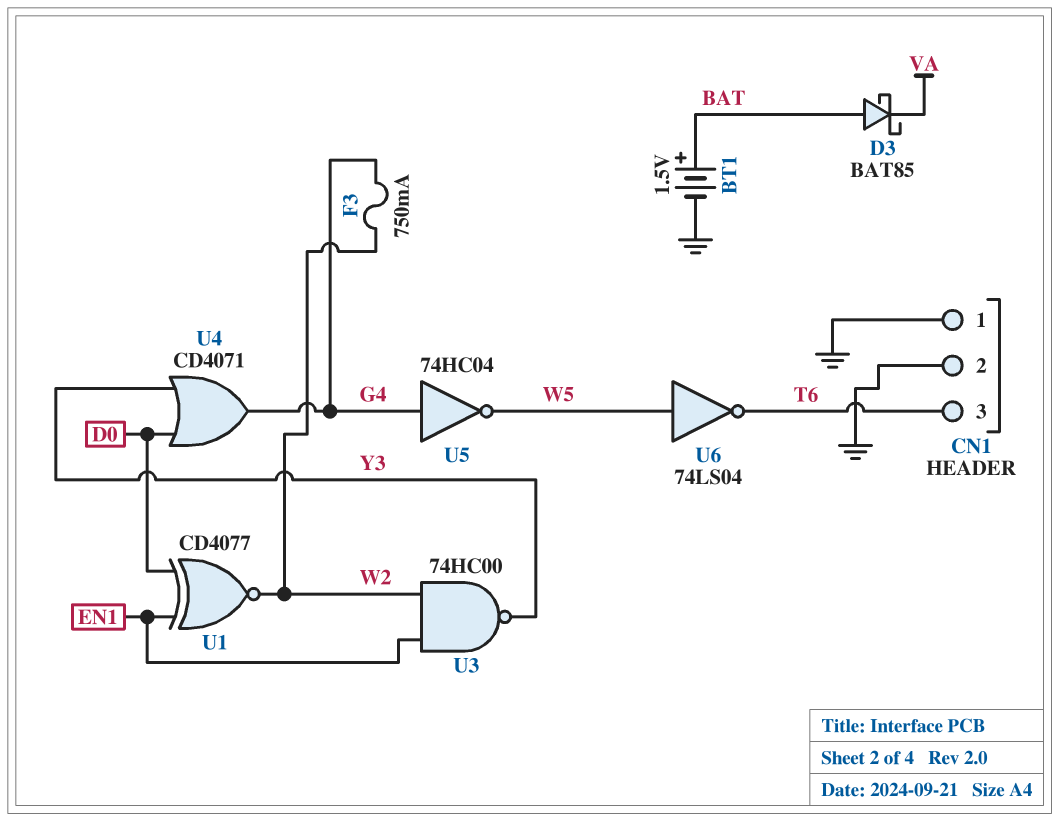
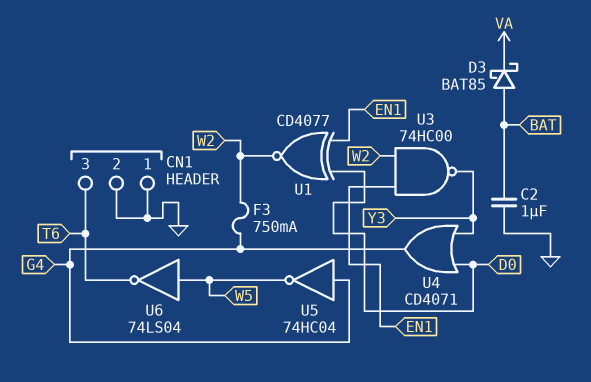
BT1: 1.5V (plus BAT, minus GND) -> none
C2: none -> 1uF (BAT, GND)

